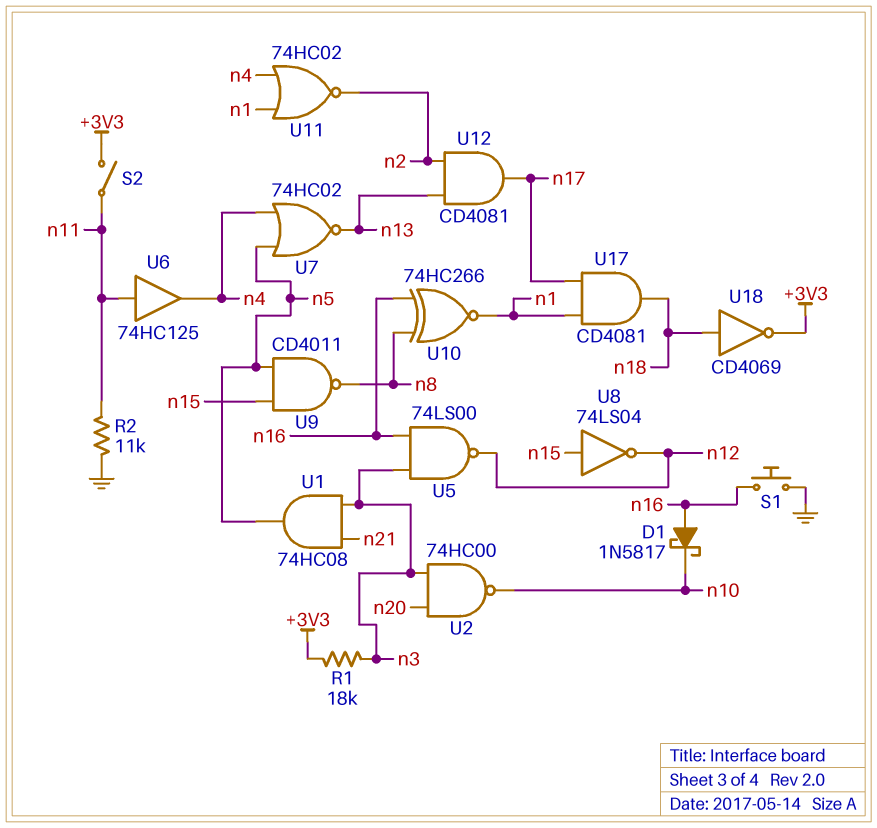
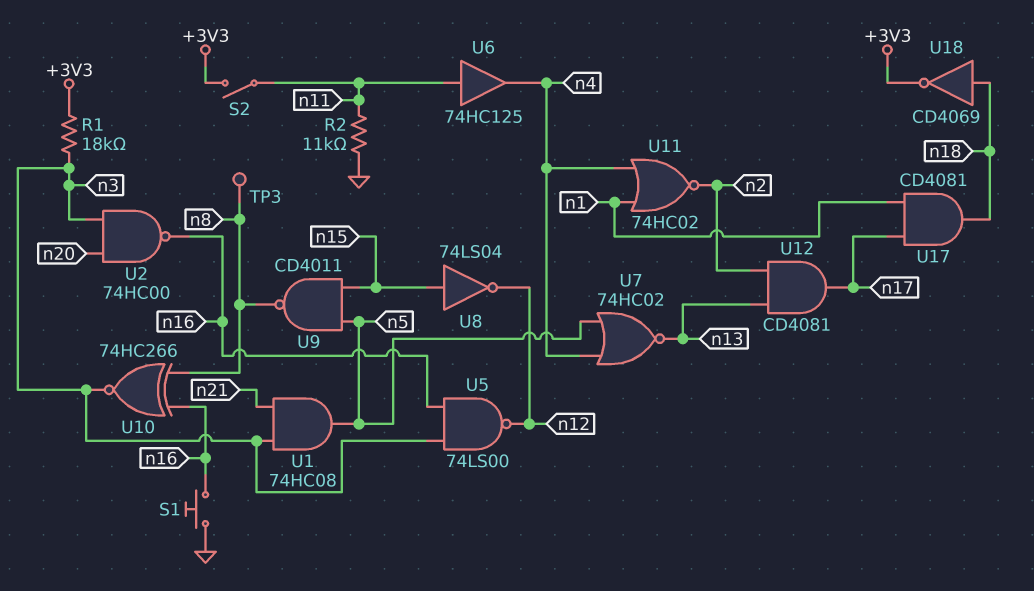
D1: schottky 1N5817 (A n16, K n10) -> none
TP3: none -> test point (n8)
U2: NAND 74HC00 (in n3, in n20, out n10) -> NAND 74HC00 (in n3, in n20, out n16)
U10: XNOR 74HC266 (in n8, in n16, out n1) -> XNOR 74HC266 (in n8, in n16, out n3)

